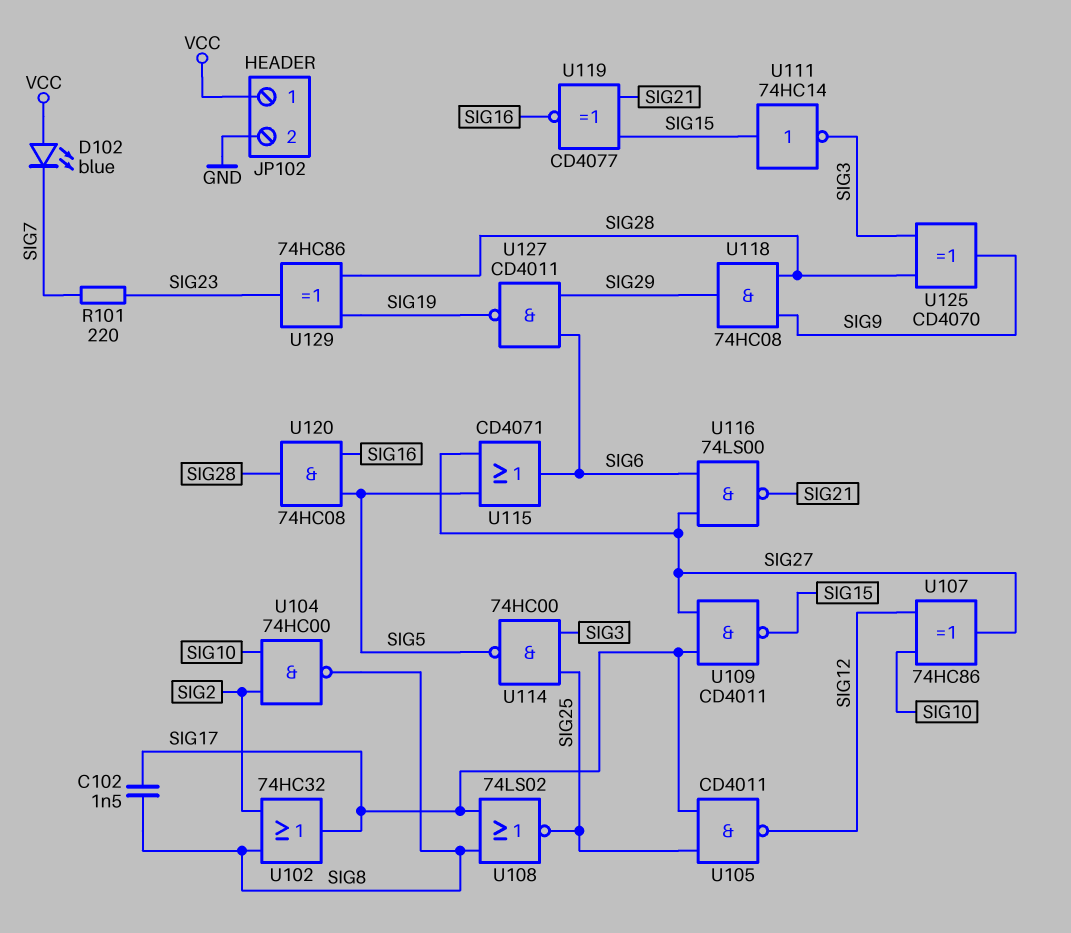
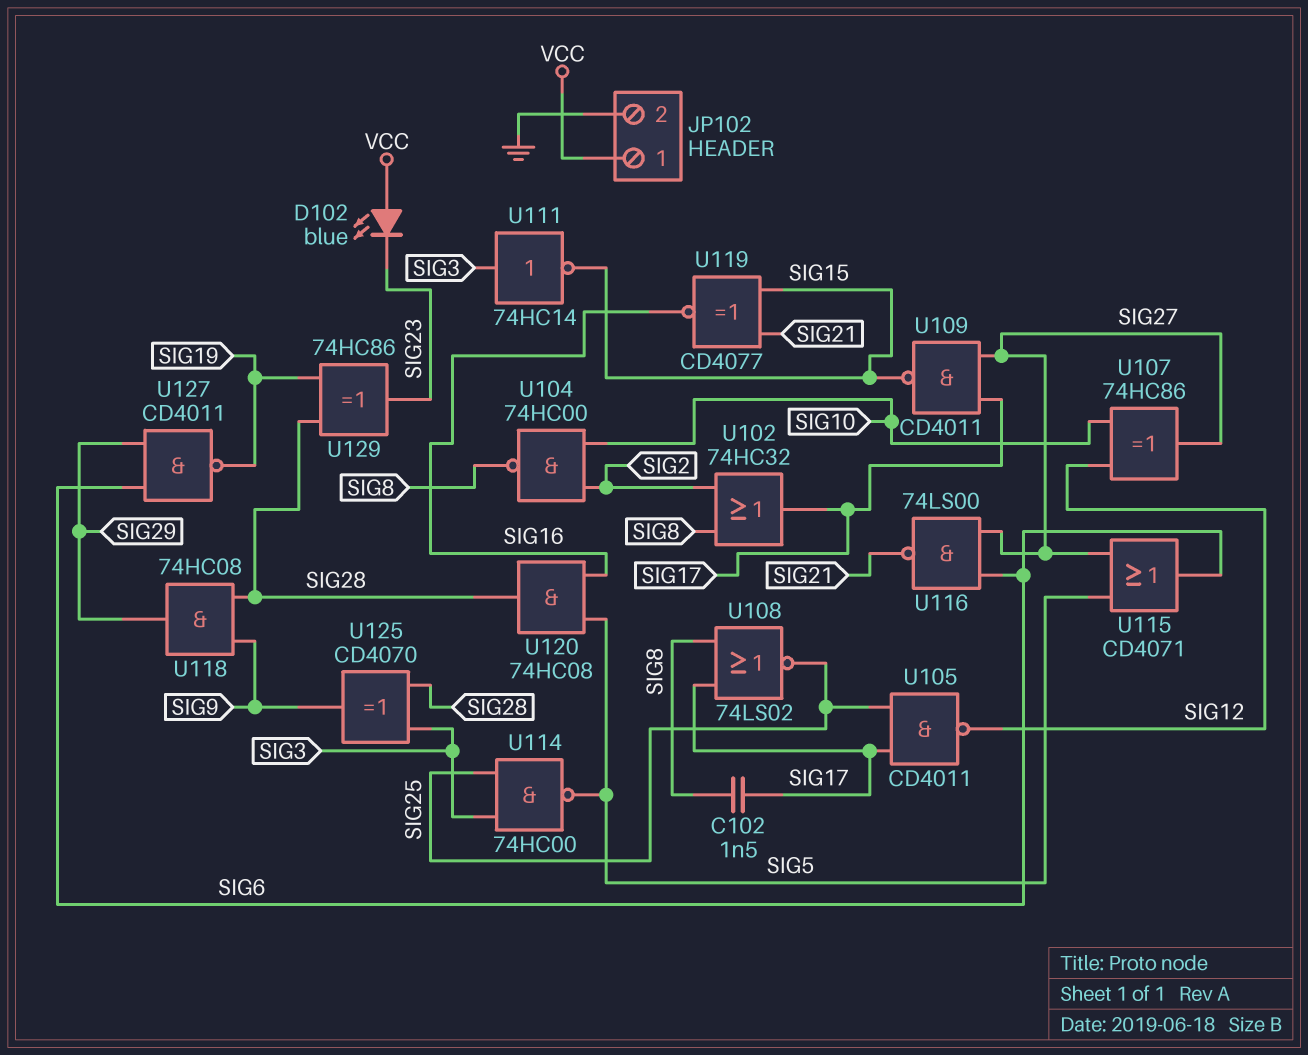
D102: LED blue (A VCC, K SIG7) -> LED blue (A VCC, K SIG23)
R101: 220 (SIG7, SIG23) -> none
U111: NOT 74HC14 (in SIG15, out SIG3) -> NOT 74HC14 (in SIG3, out SIG15)

